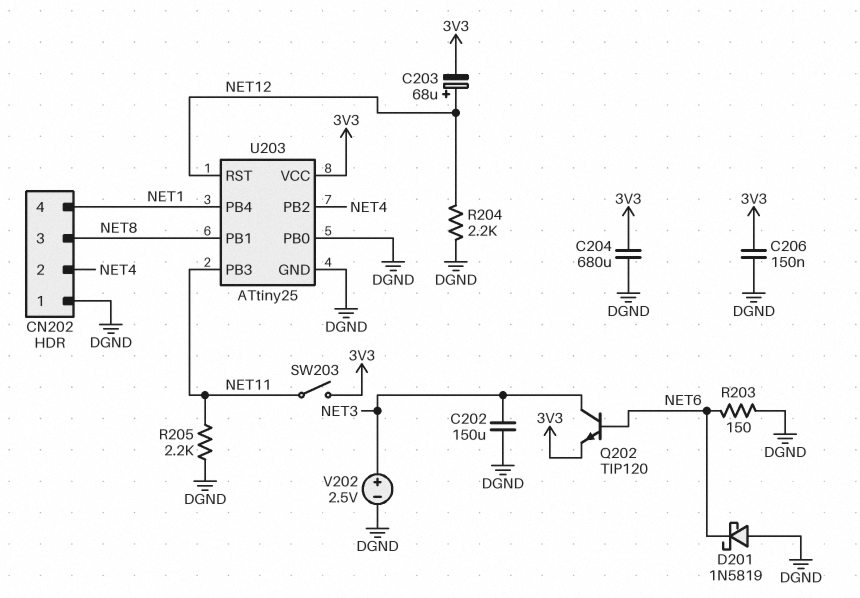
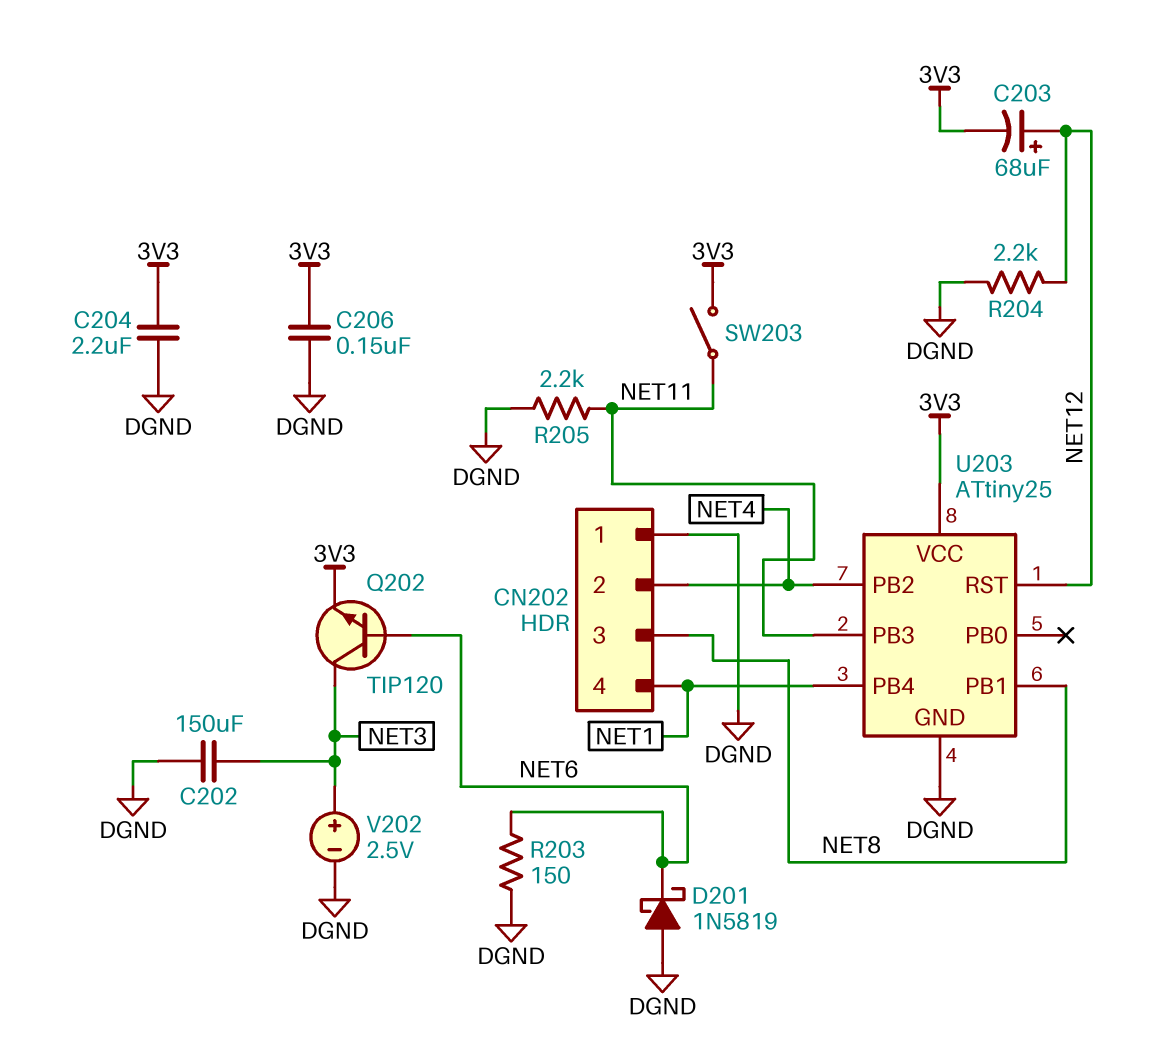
C204: 680uF (3V3, DGND) -> 2.2uF (3V3, DGND)
U203 pin PB0: DGND -> none

